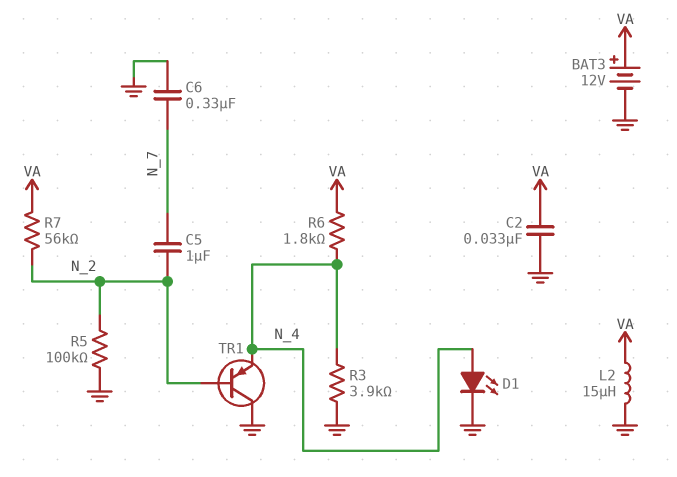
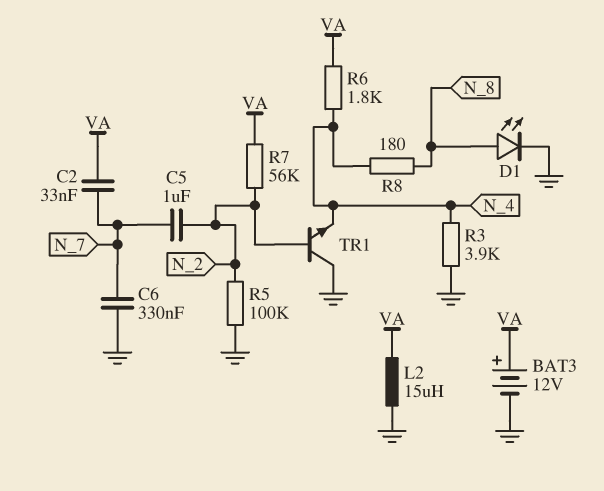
C2: 33nF (GND, VA) -> 33nF (N_7, VA)
D1: LED (A N_4, K GND) -> LED (A N_8, K GND)
R8: none -> 180 (N_4, N_8)
TR1: PNP (B N_2, C GND, E N_4) -> NPN (B N_2, C GND, E N_4)

